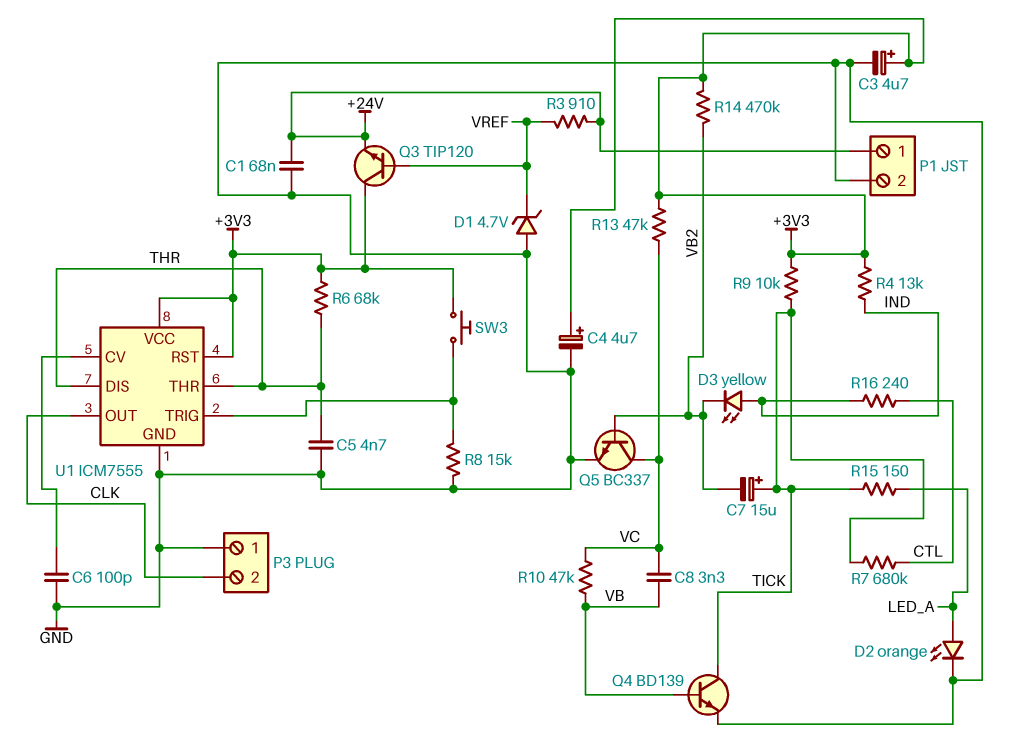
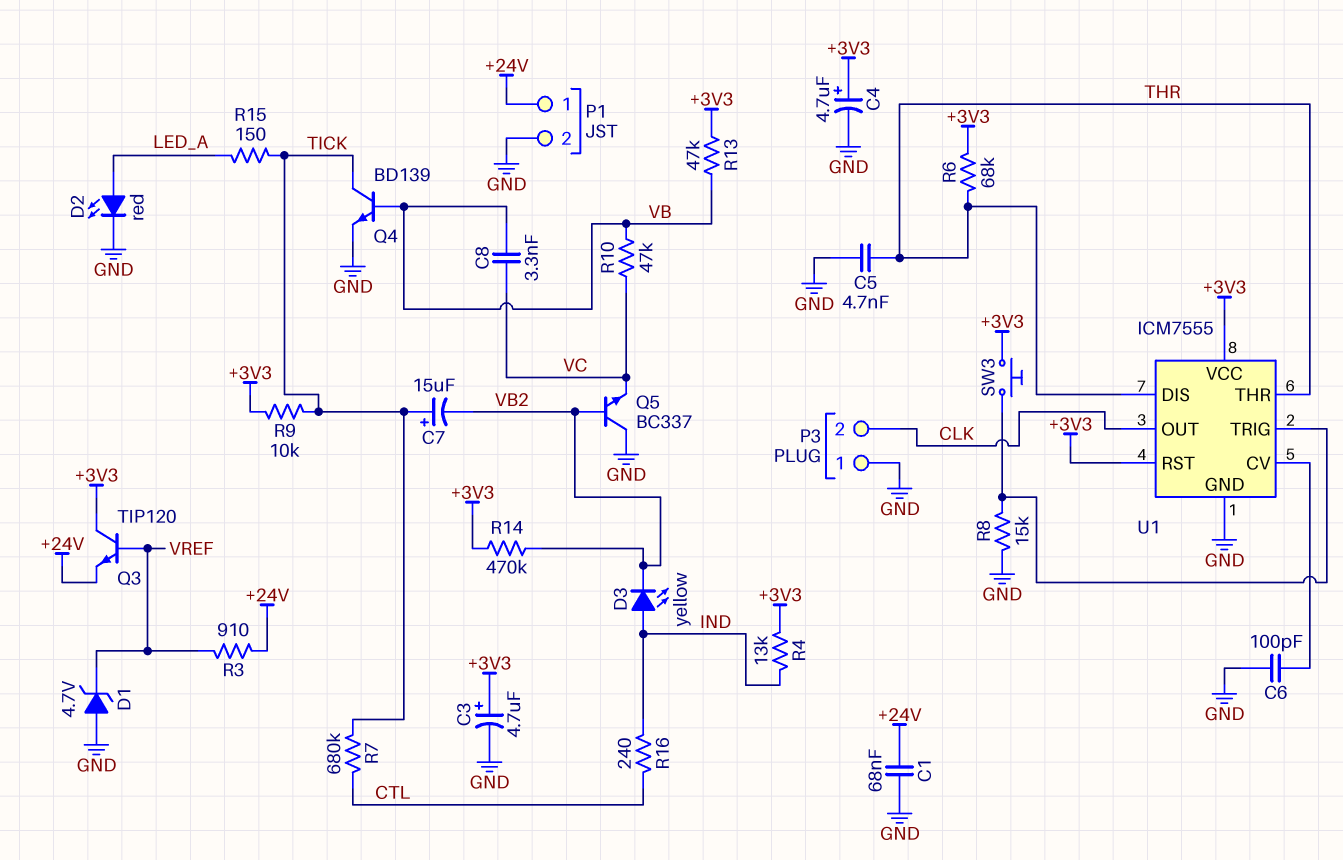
D2: LED orange (A LED_A, K GND) -> LED red (A LED_A, K GND)
Q5: NPN BC337 (B VB2, C VC, E GND) -> NPN BC337 (B VB2, C GND, E VC)
R13: 47k (+3V3, VC) -> 47k (+3V3, VB)

